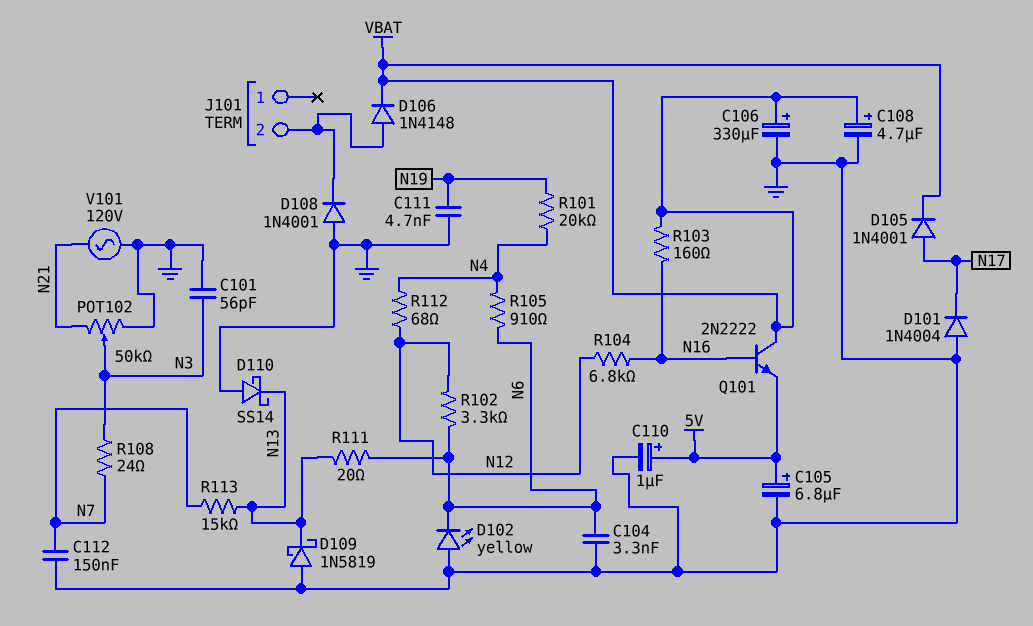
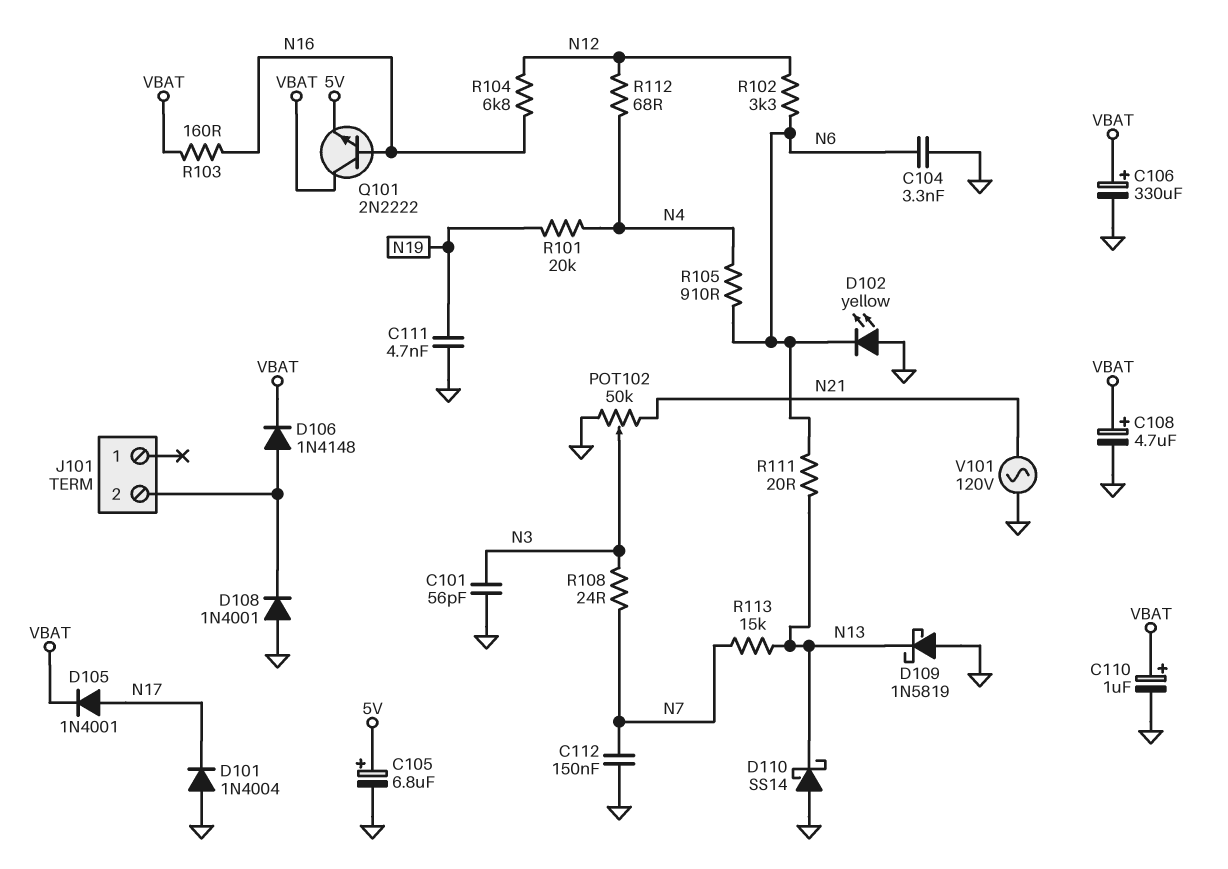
C110: 1uF (plus 5V, minus GND) -> 1uF (plus VBAT, minus GND)

